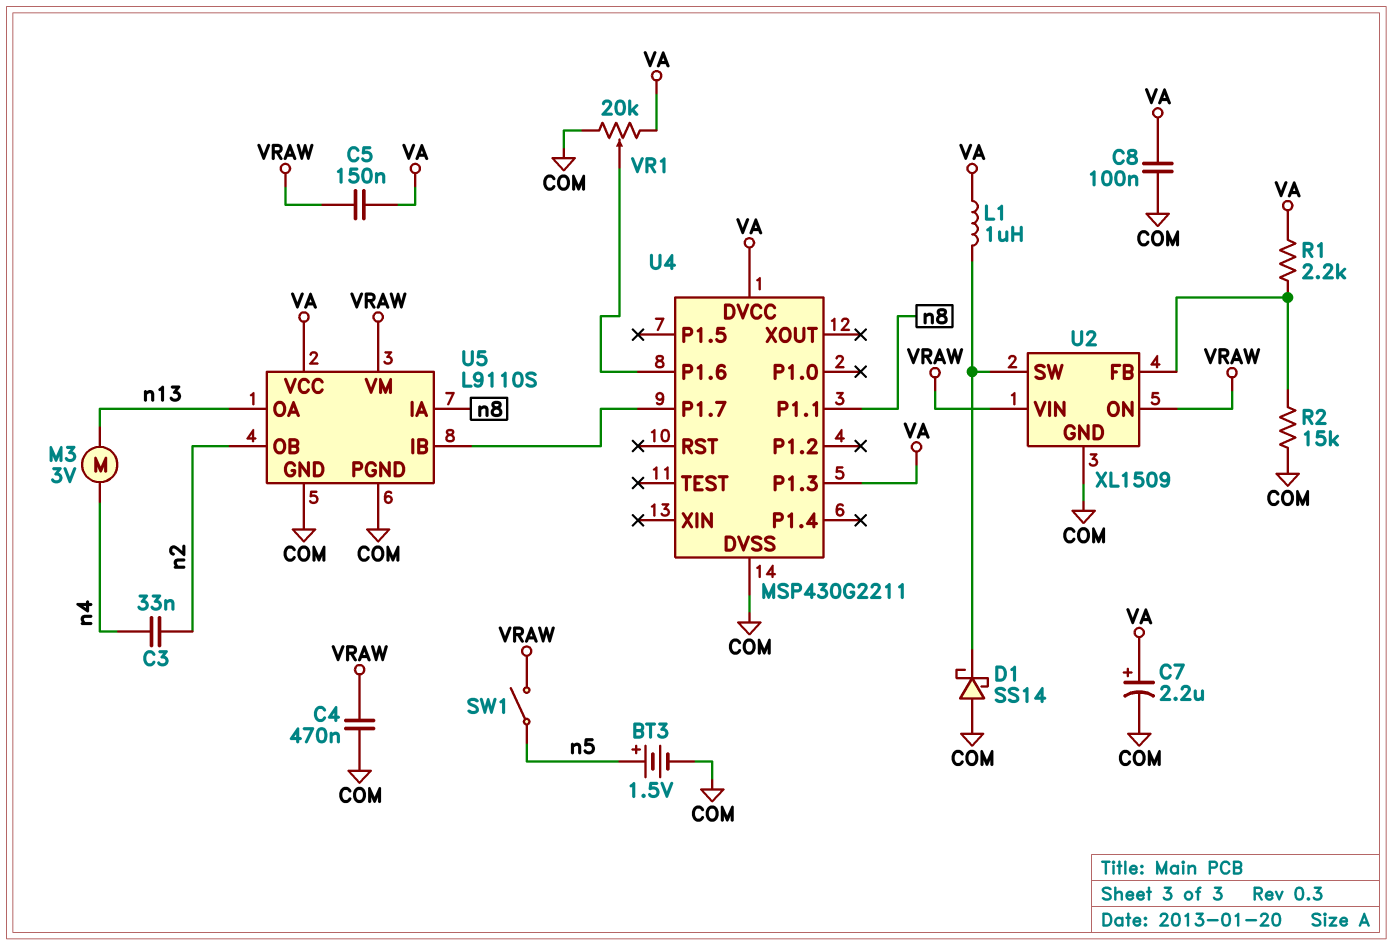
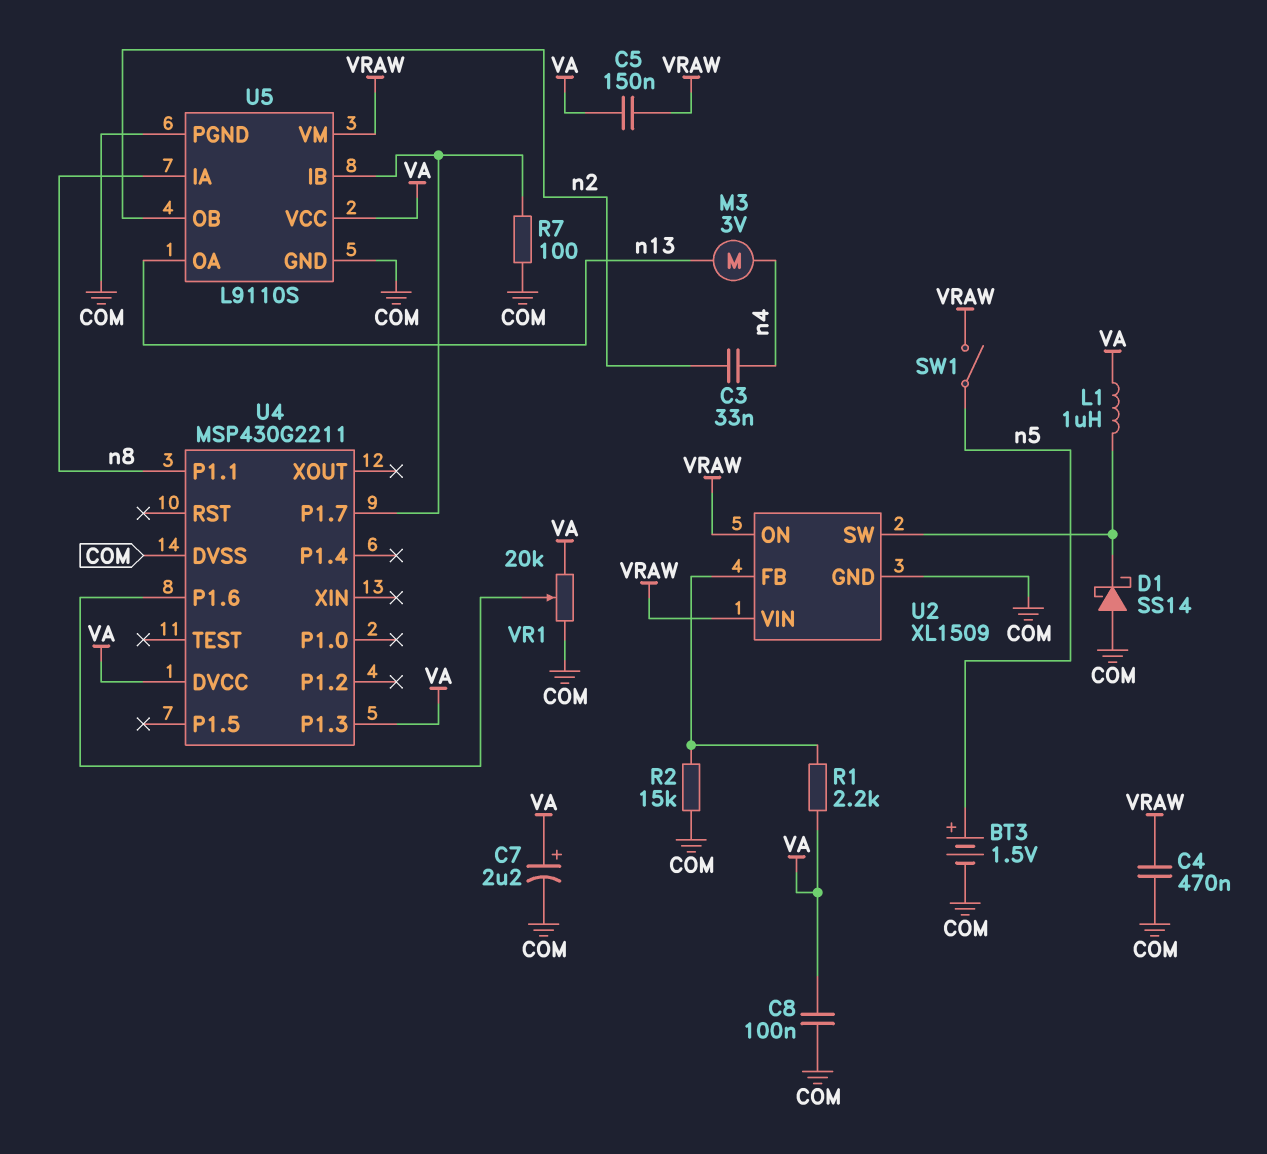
R7: none -> 100 (COM, U4/P1.7)

